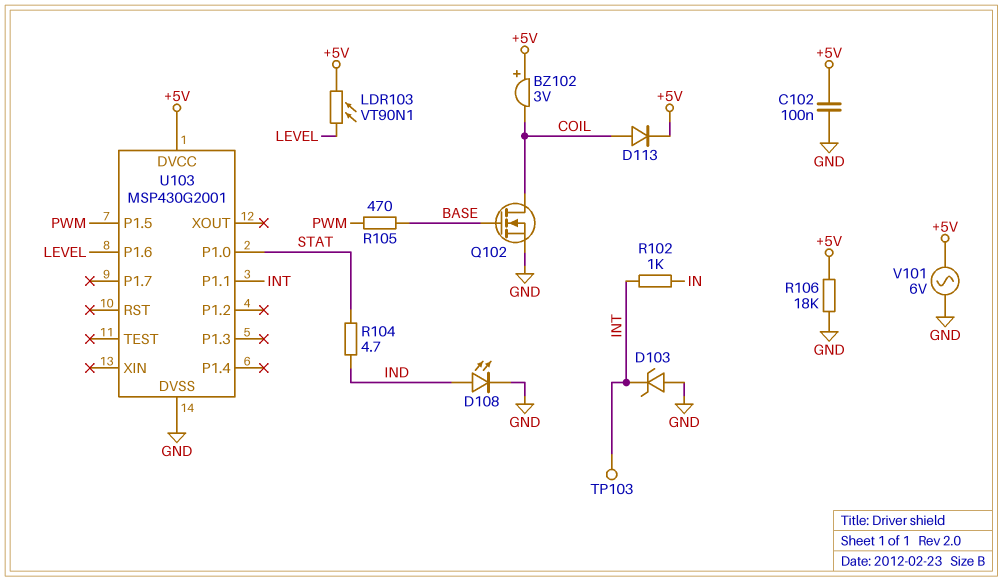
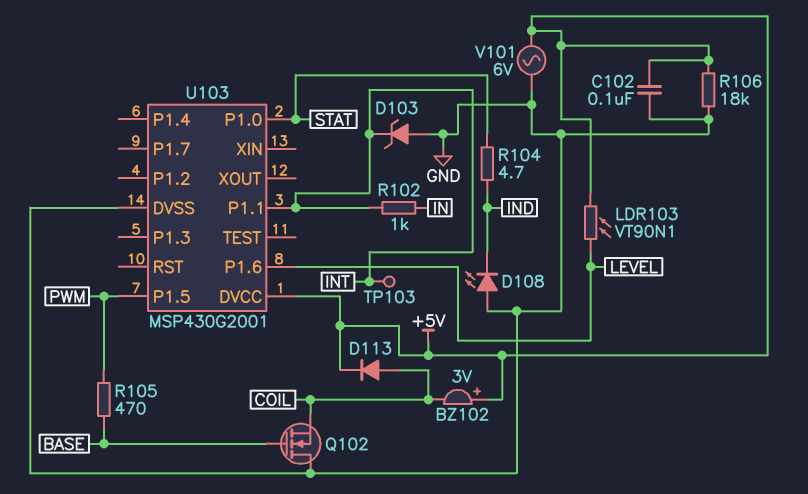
D108: LED (A IND, K GND) -> LED (A GND, K IND)
Q102: NMOS (G BASE, D COIL, S GND) -> NMOS (G BASE, D GND, S COIL)

